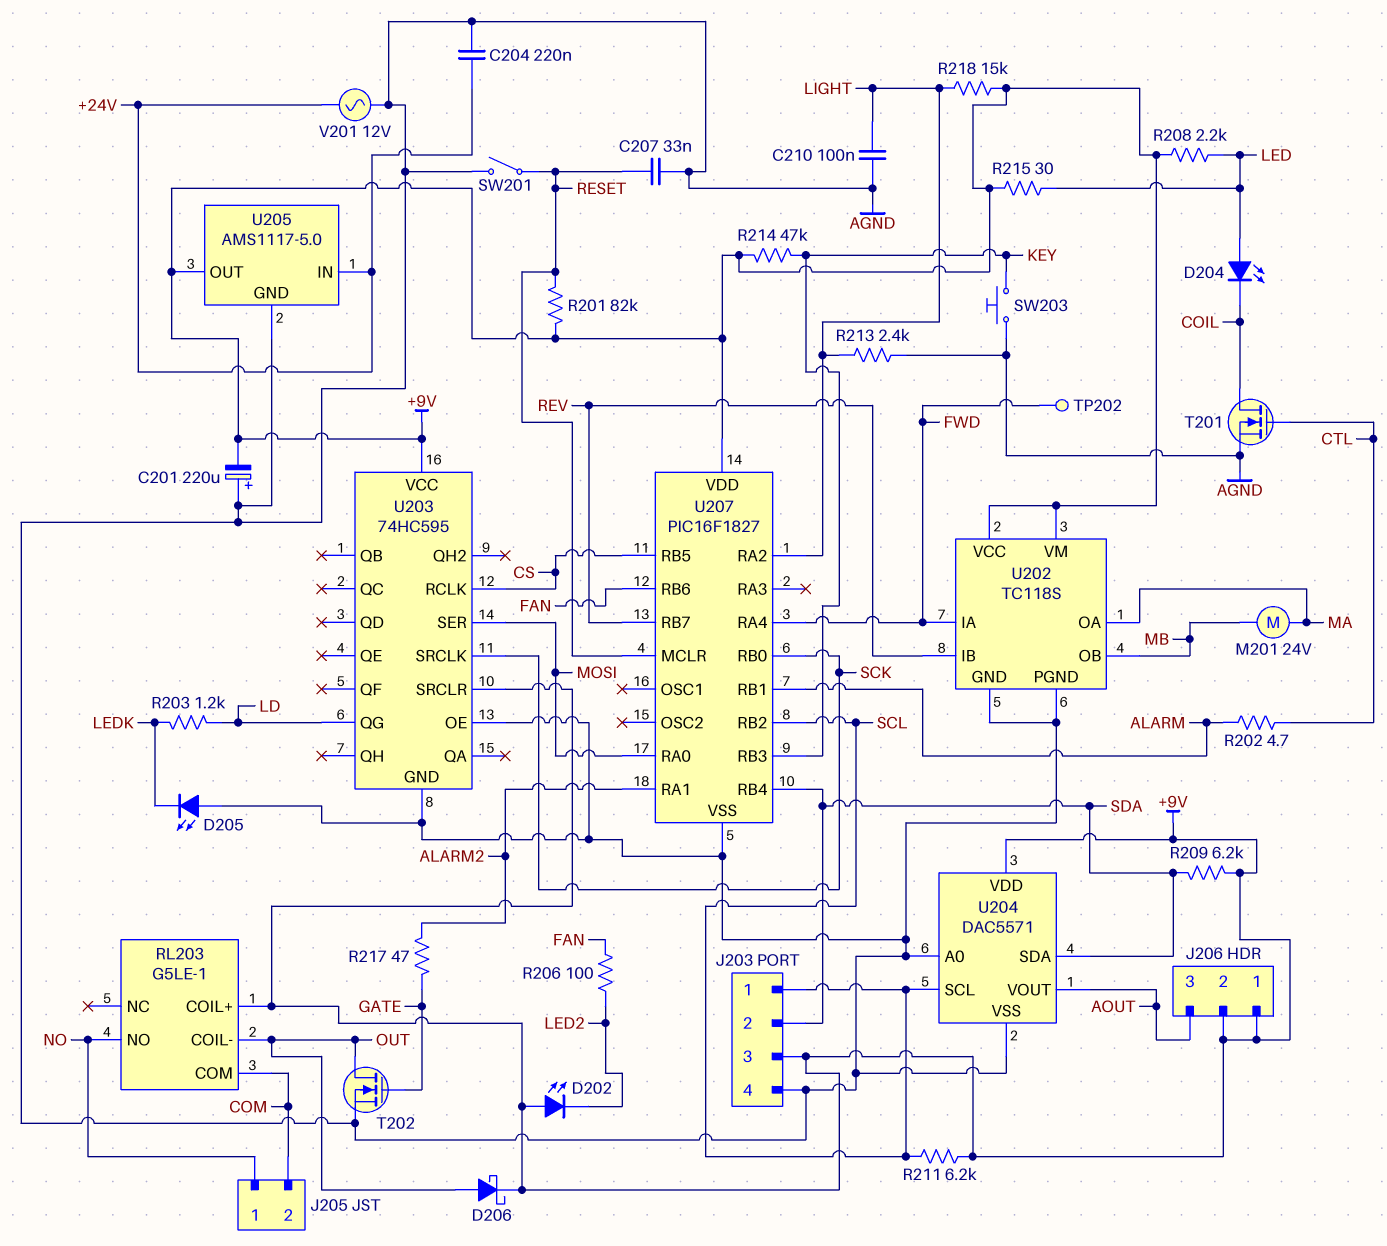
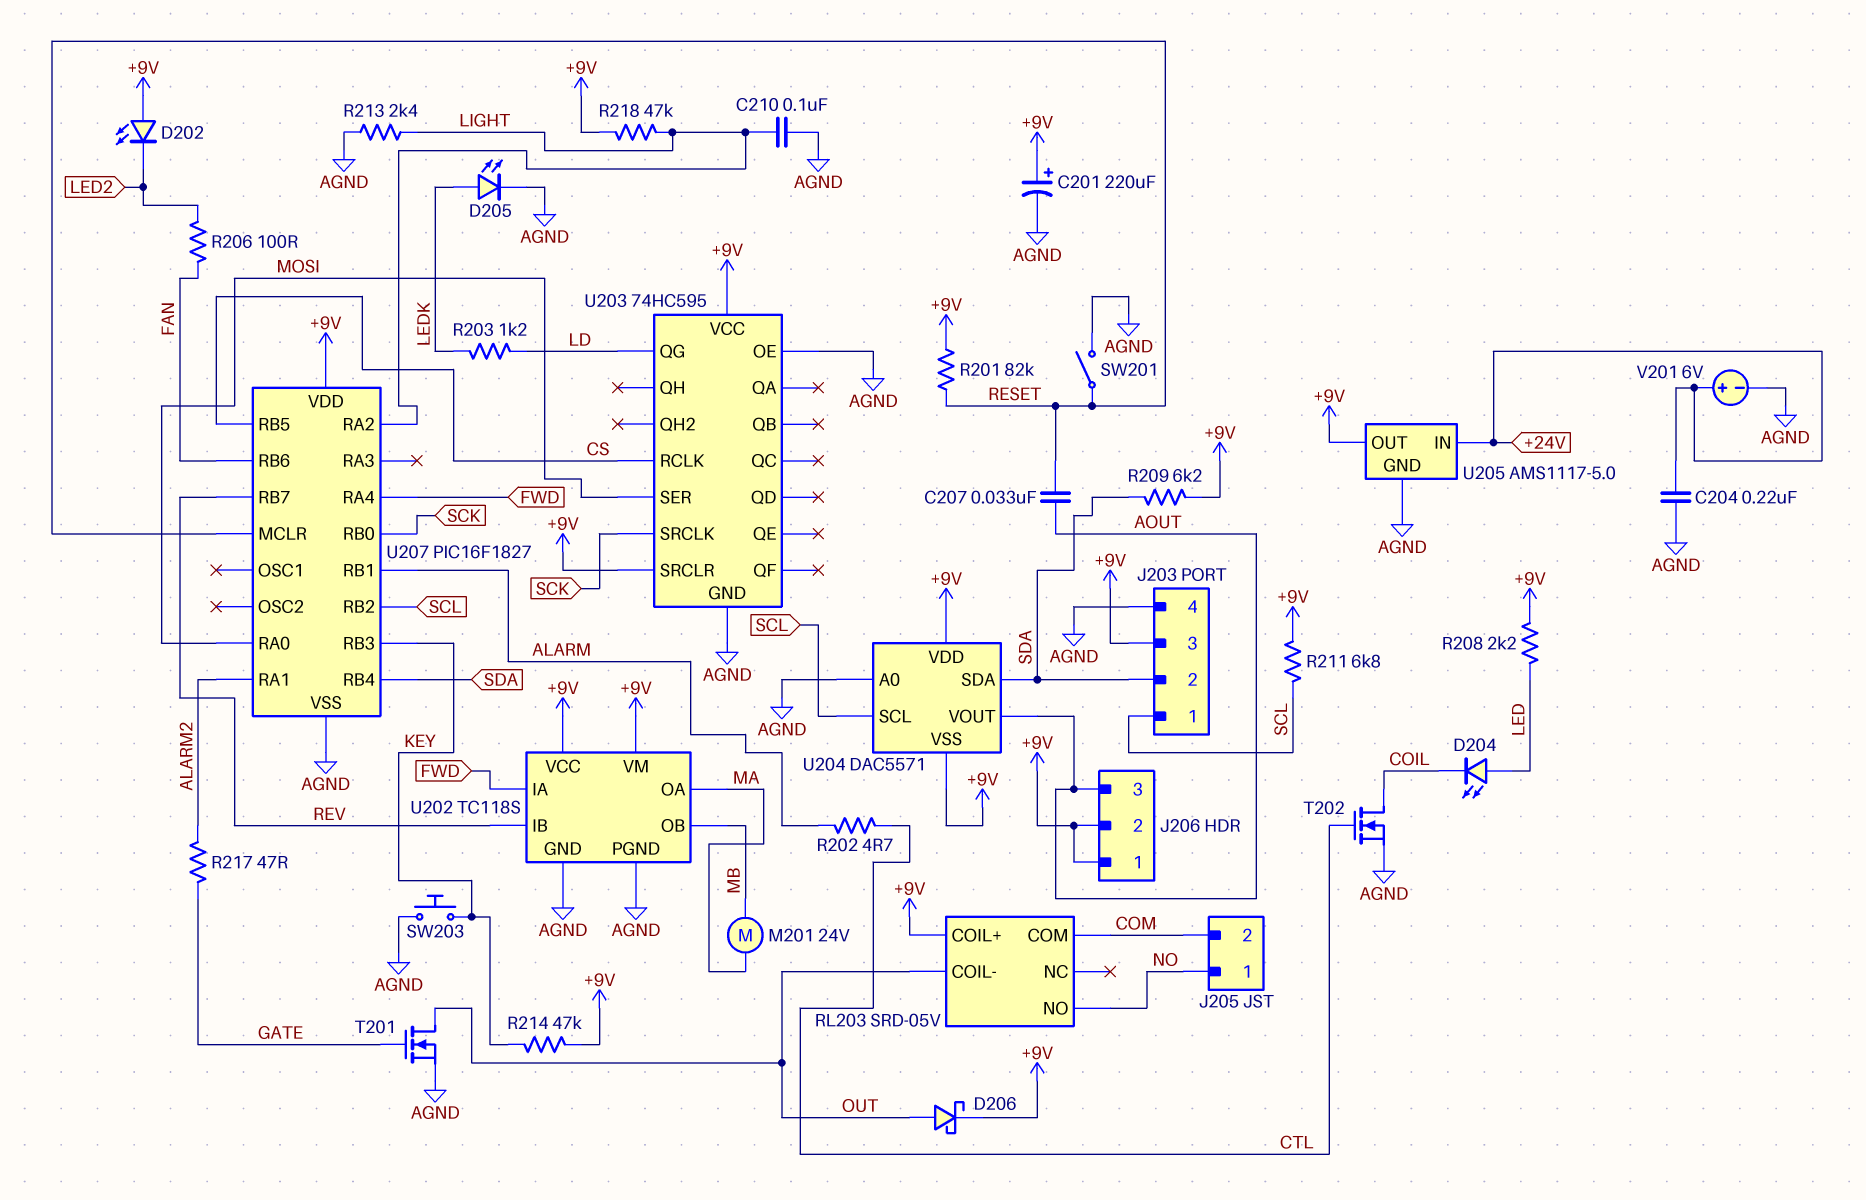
C201: 220uF (plus AGND, minus +9V) -> 220uF (plus +9V, minus AGND)
C207: 33nF (AGND, RESET) -> 33nF (AOUT, RESET)
D205: LED (A AGND, K LEDK) -> LED (A LEDK, K AGND)
R211: 6.2k (+9V, SCL) -> 6.8k (+9V, SCL)
R215: 30 (+9V, LED) -> none
R218: 15k (+9V, LIGHT) -> 47k (+9V, LIGHT)
RL203: G5LE-1 -> SRD-05V
T201: NMOS (G CTL, D COIL, S AGND) -> NMOS (G GATE, D OUT, S AGND)
T202: NMOS (G GATE, D OUT, S AGND) -> NMOS (G CTL, D COIL, S AGND)
TP202: test point (FWD) -> none
U204 pin VSS: AGND -> +9V
V201: AC 12V (+24V, AGND) -> 6V (plus +24V, minus AGND)

